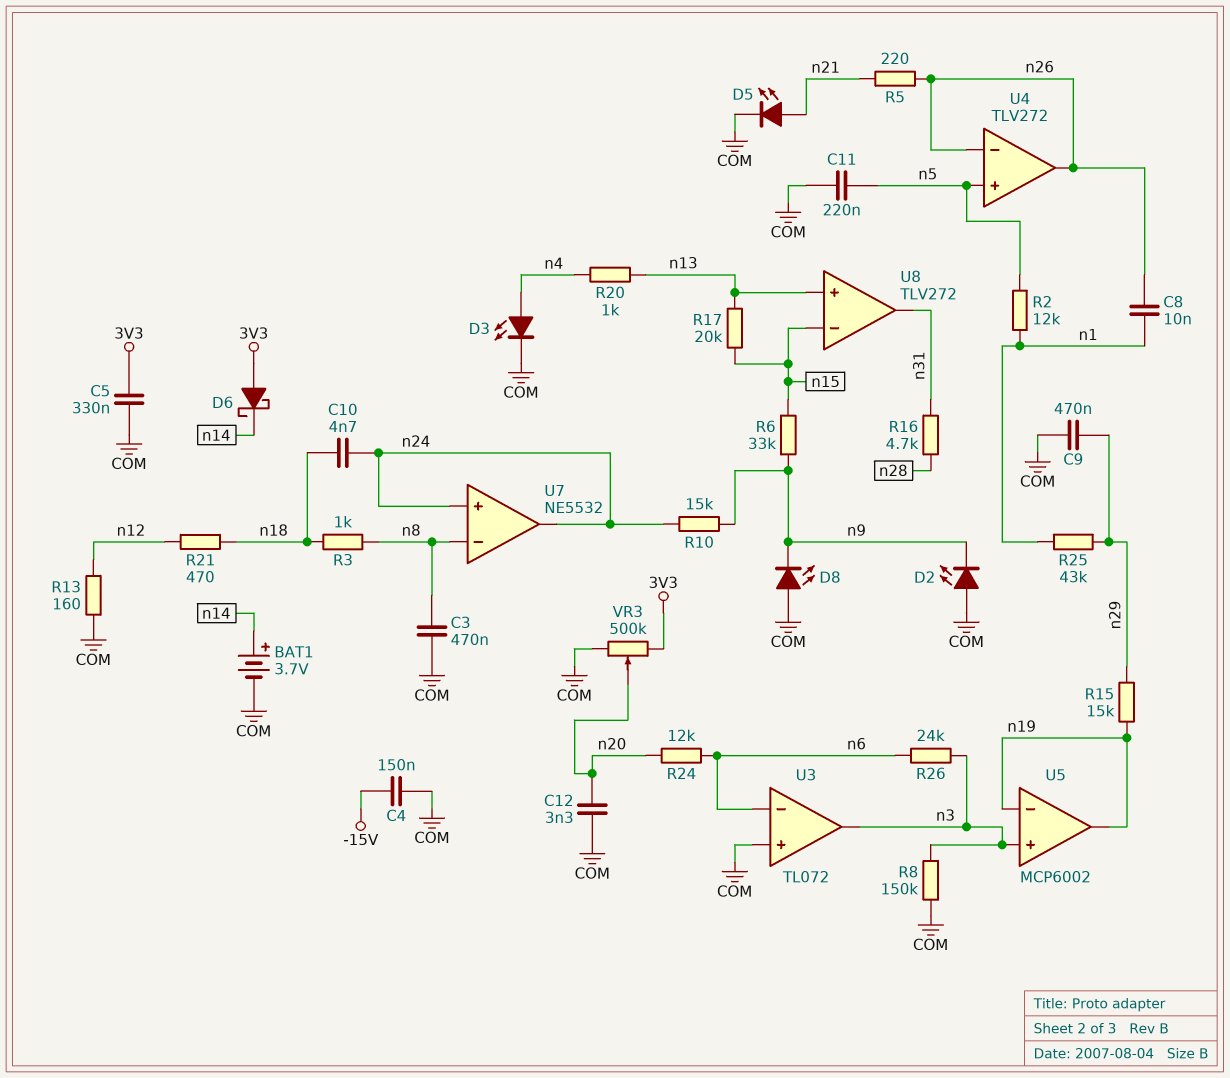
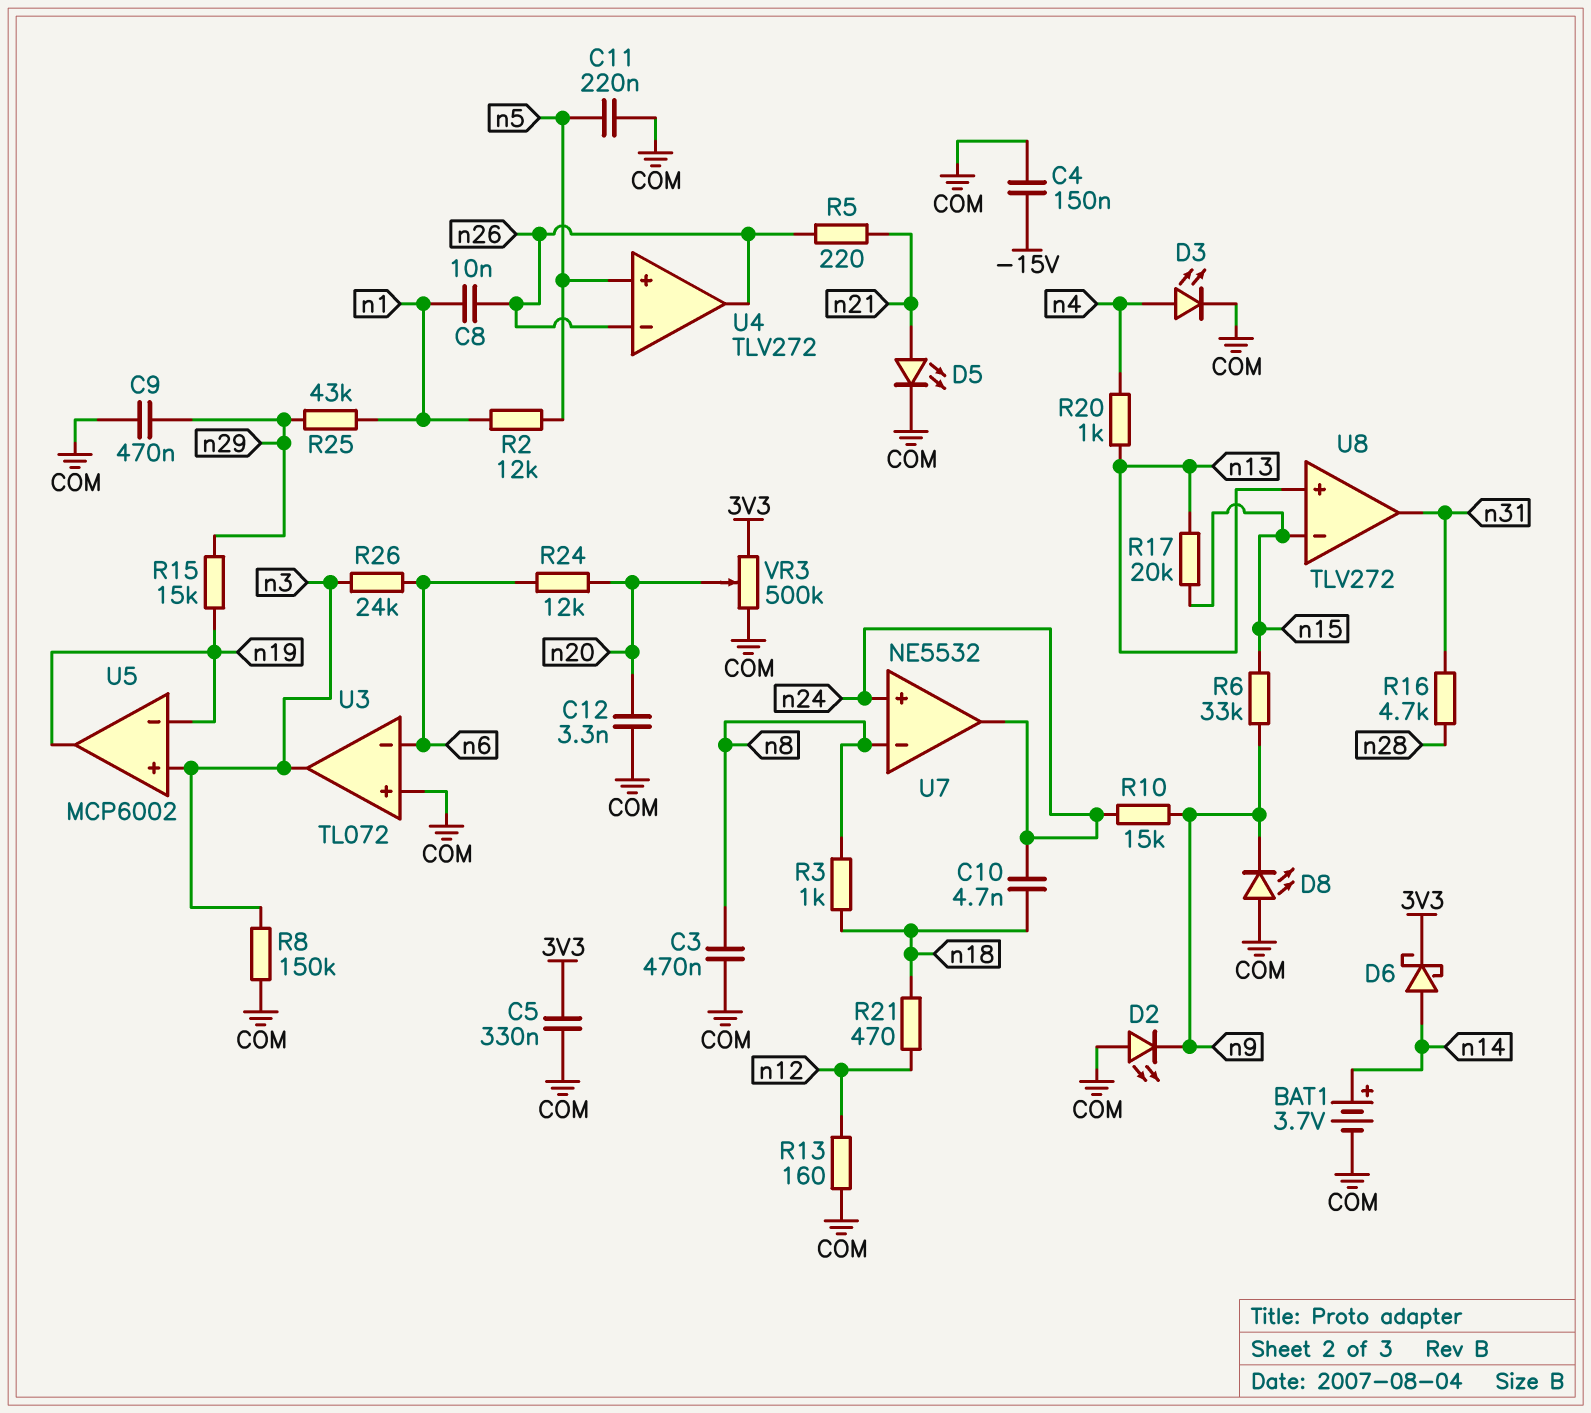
D6: schottky (A 3V3, K n14) -> schottky (A n14, K 3V3)

